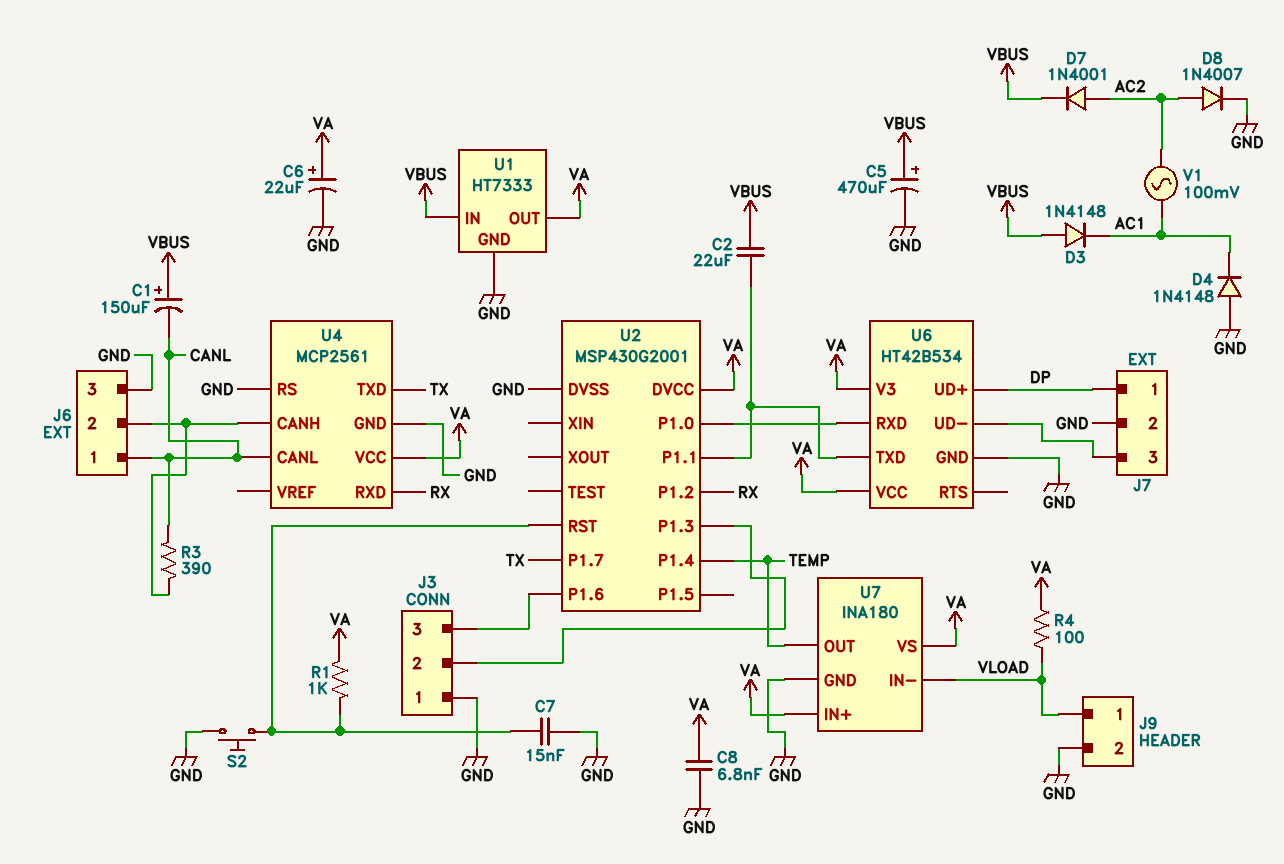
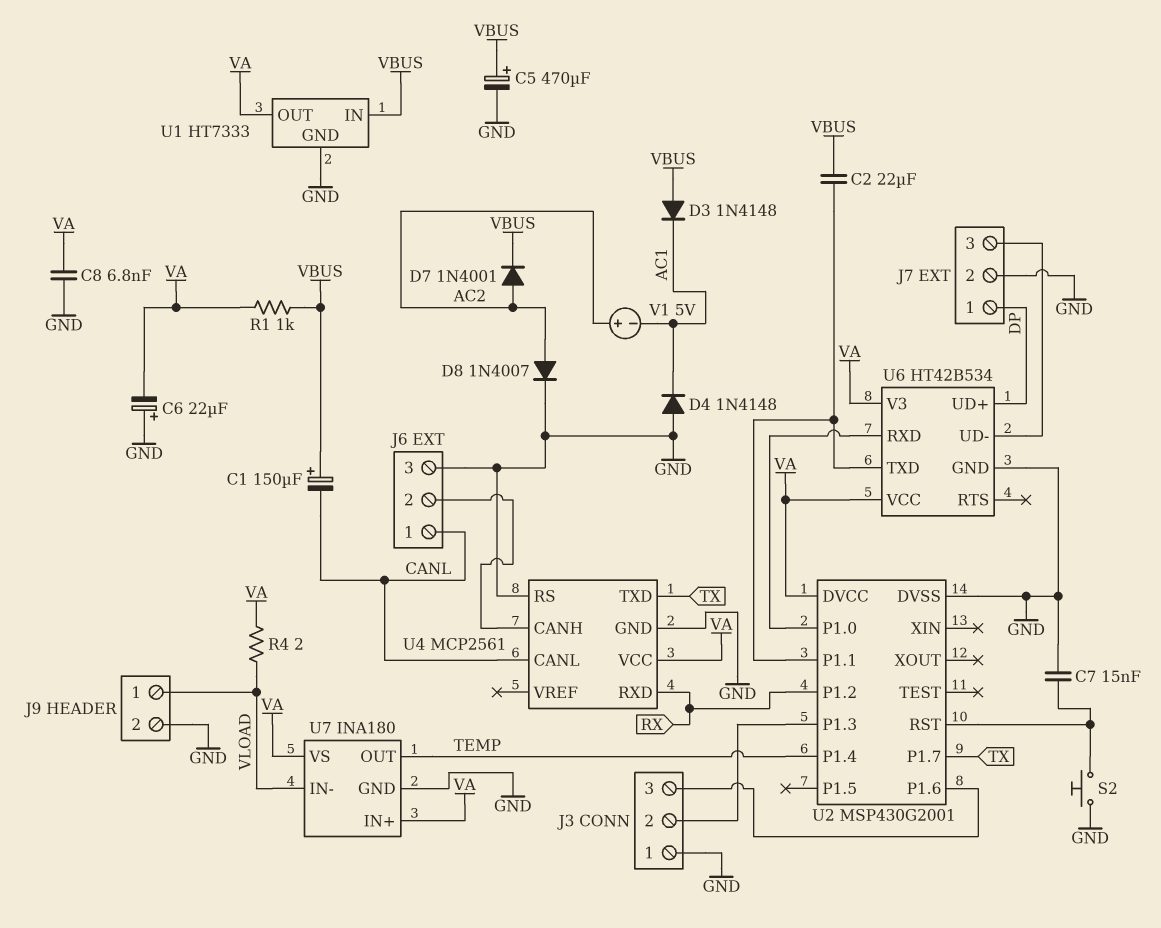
C6: 22uF (plus VA, minus GND) -> 22uF (plus GND, minus VA)
R1: 1k (U2/RST, VA) -> 1k (VA, VBUS)
R3: 390 (CANL, J6/2) -> none
R4: 100 (VA, VLOAD) -> 2 (VA, VLOAD)
V1: AC 100mV (AC1, AC2) -> 5V (plus AC2, minus AC1)

